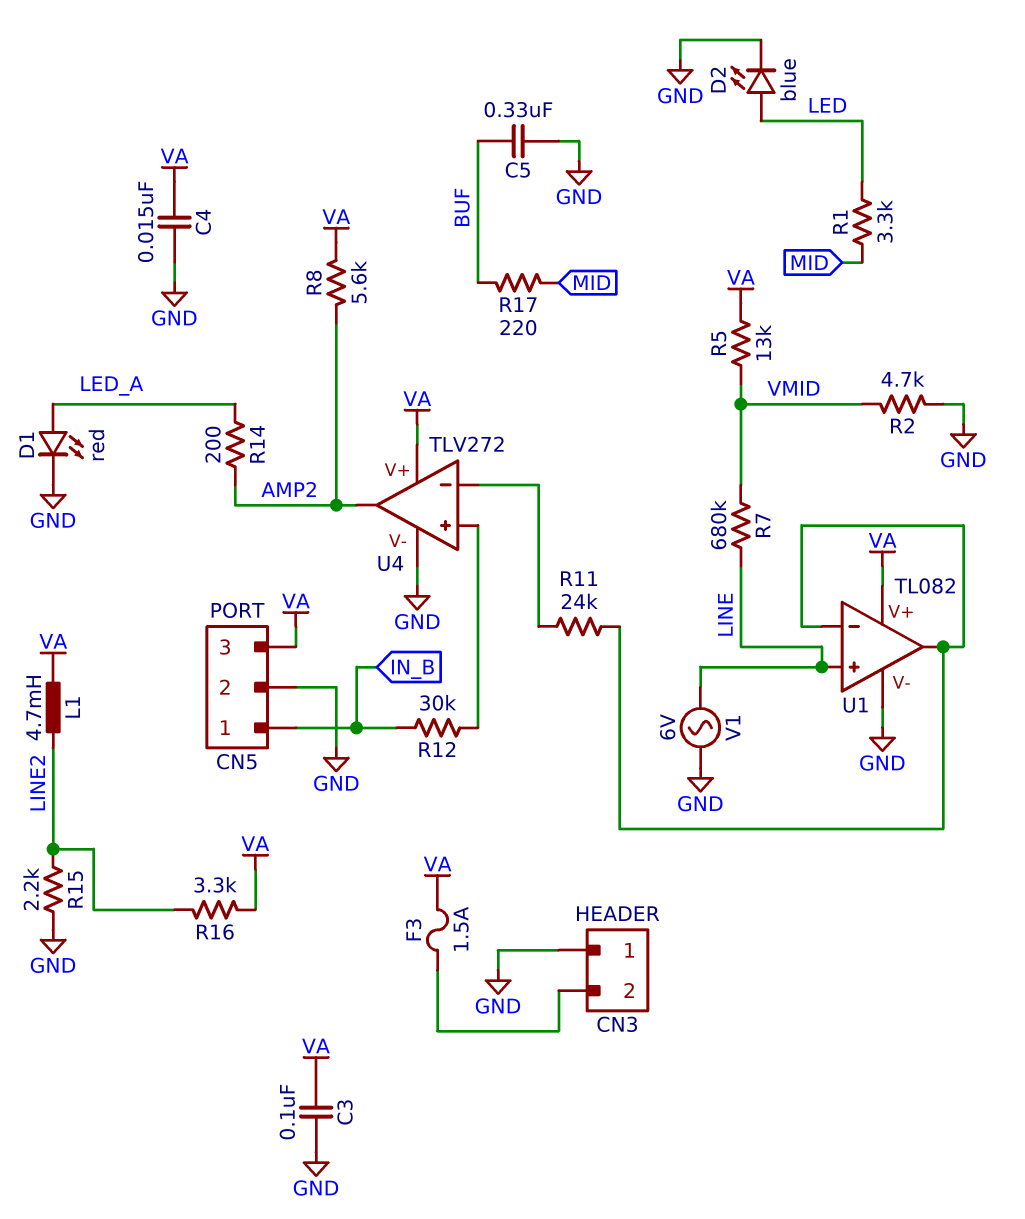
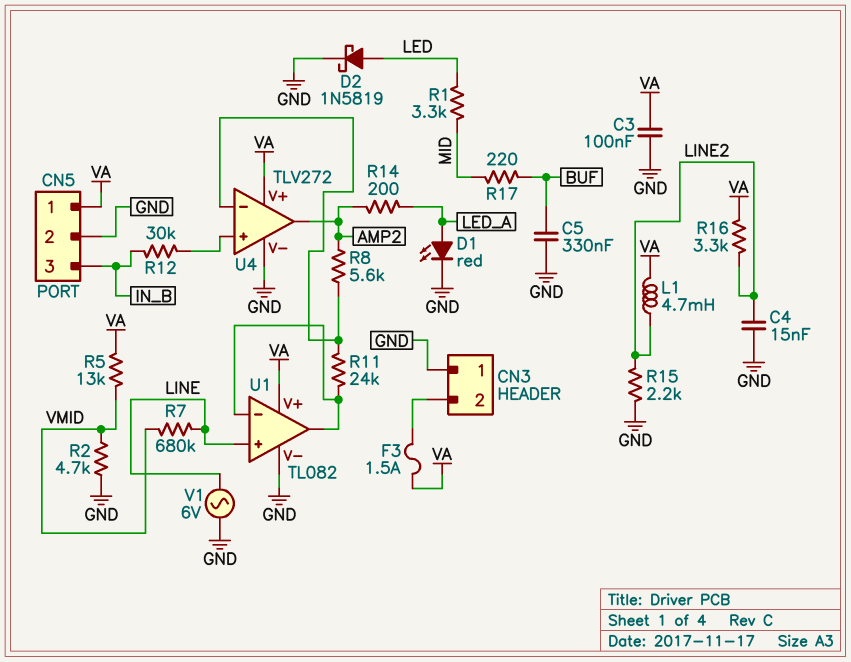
C4: 15nF (GND, VA) -> 15nF (GND, LINE2)
CN5 pin 1: IN_B -> VA
CN5 pin 3: VA -> IN_B
D2: LED blue (A LED, K GND) -> schottky 1N5819 (A LED, K GND)
R8: 5.6k (AMP2, VA) -> 5.6k (AMP2, U4/in-)

